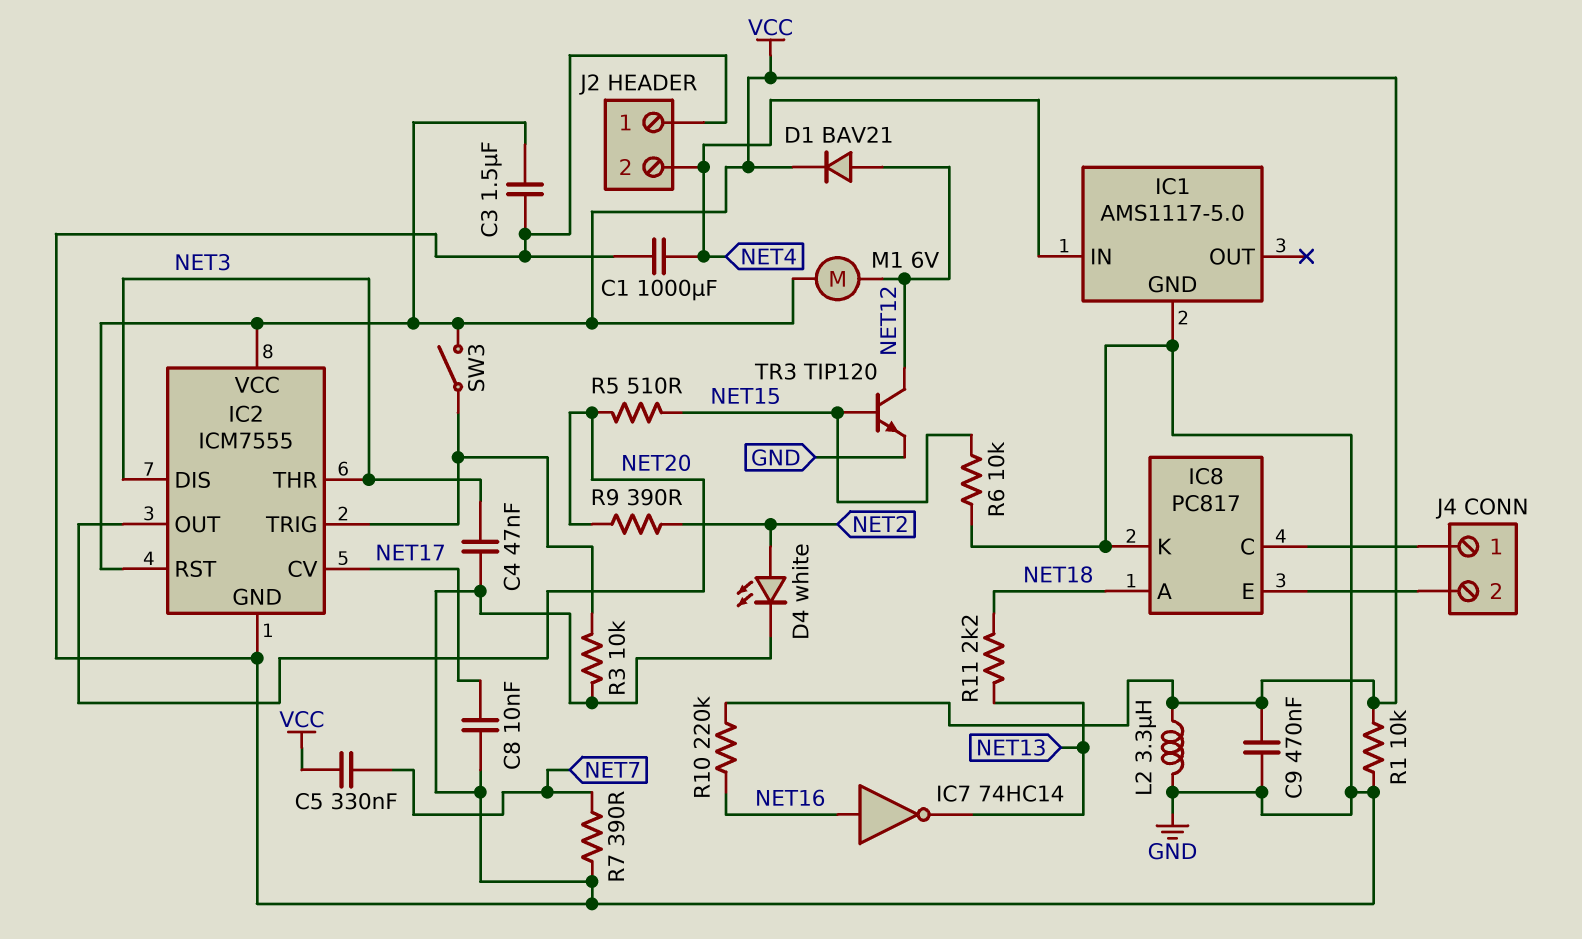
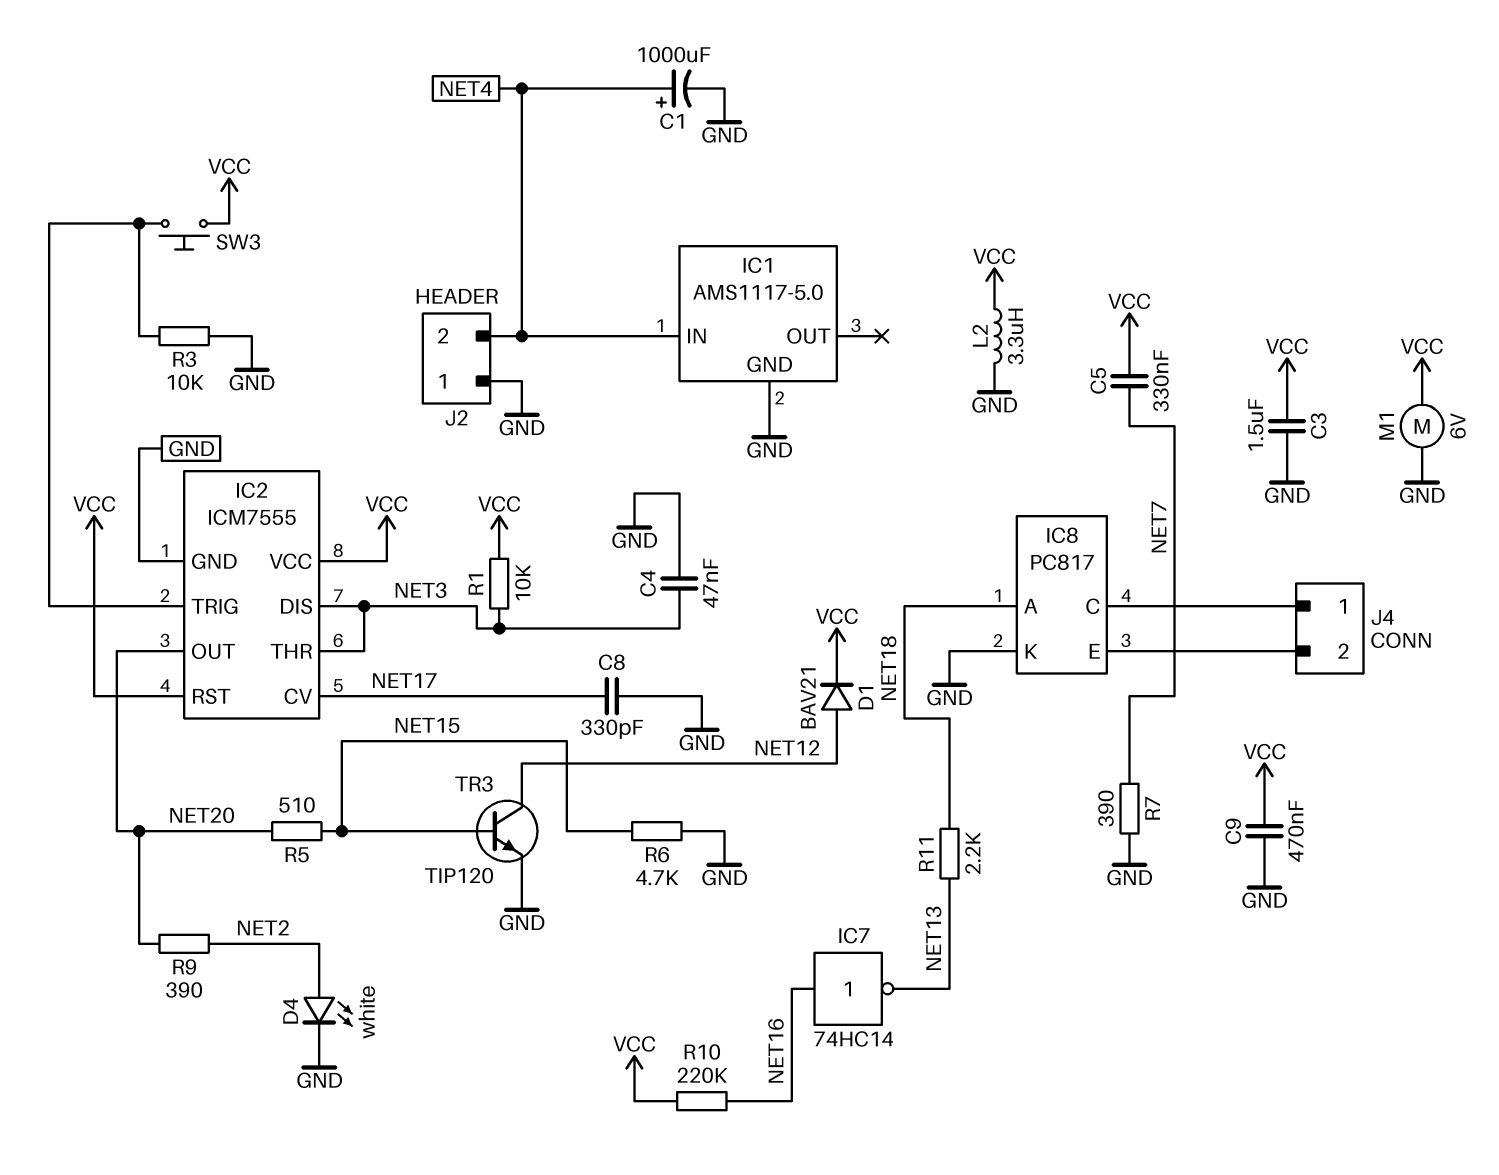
C1: 1000uF (GND, NET4) -> 1000uF (plus NET4, minus GND)
C8: 10nF (GND, NET17) -> 330pF (GND, NET17)
M1: motor 6V (NET12, VCC) -> motor 6V (GND, VCC)
R1: 10k (GND, VCC) -> 10k (NET3, VCC)
R6: 10k (GND, NET15) -> 4.7k (GND, NET15)
SW3: switch (IC2/TRIG, VCC) -> button (IC2/TRIG, VCC)

